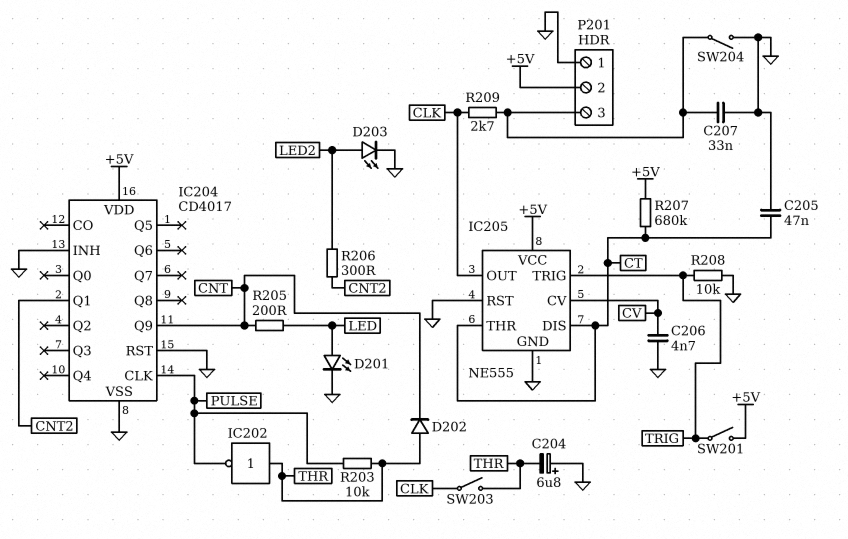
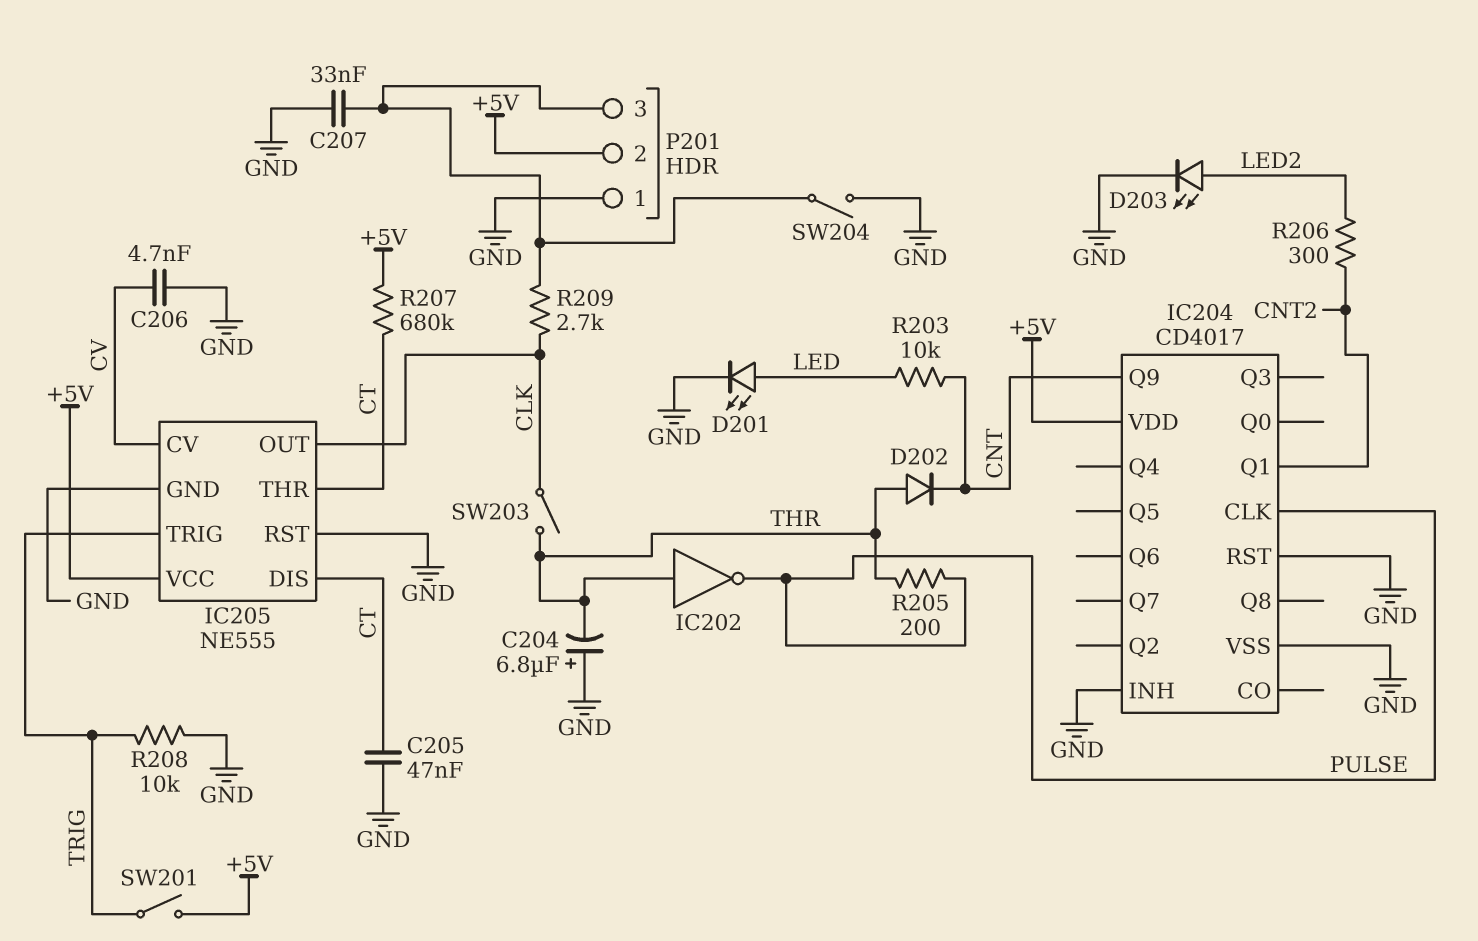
R203: 10k (PULSE, THR) -> 10k (CNT, LED)
R205: 200 (CNT, LED) -> 200 (PULSE, THR)

